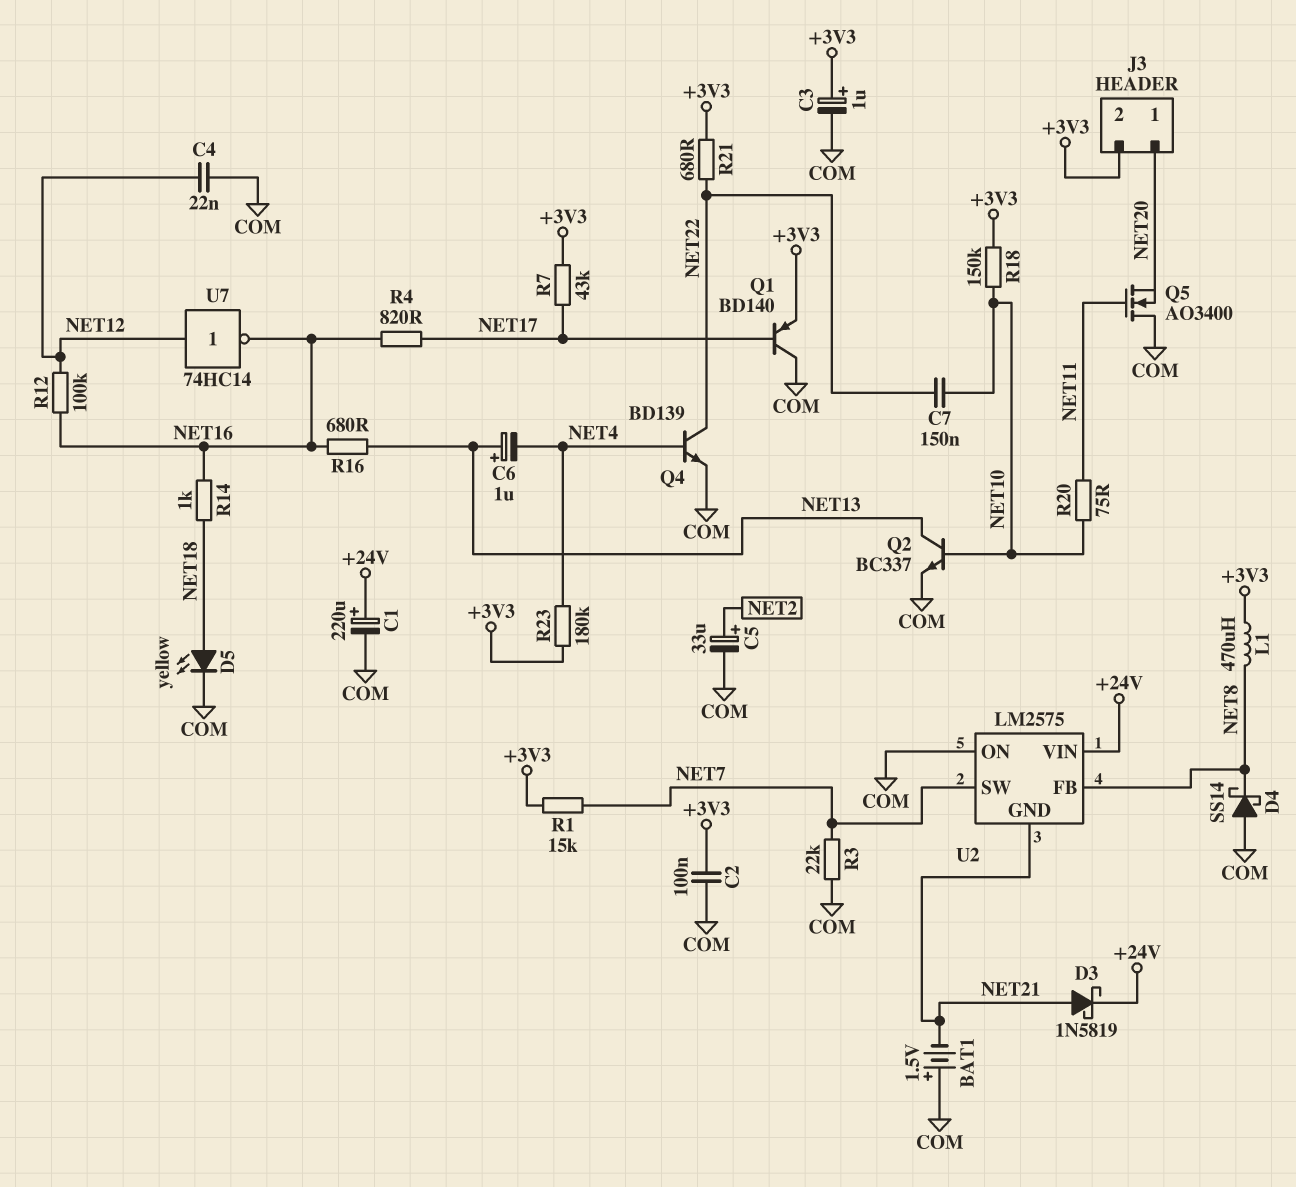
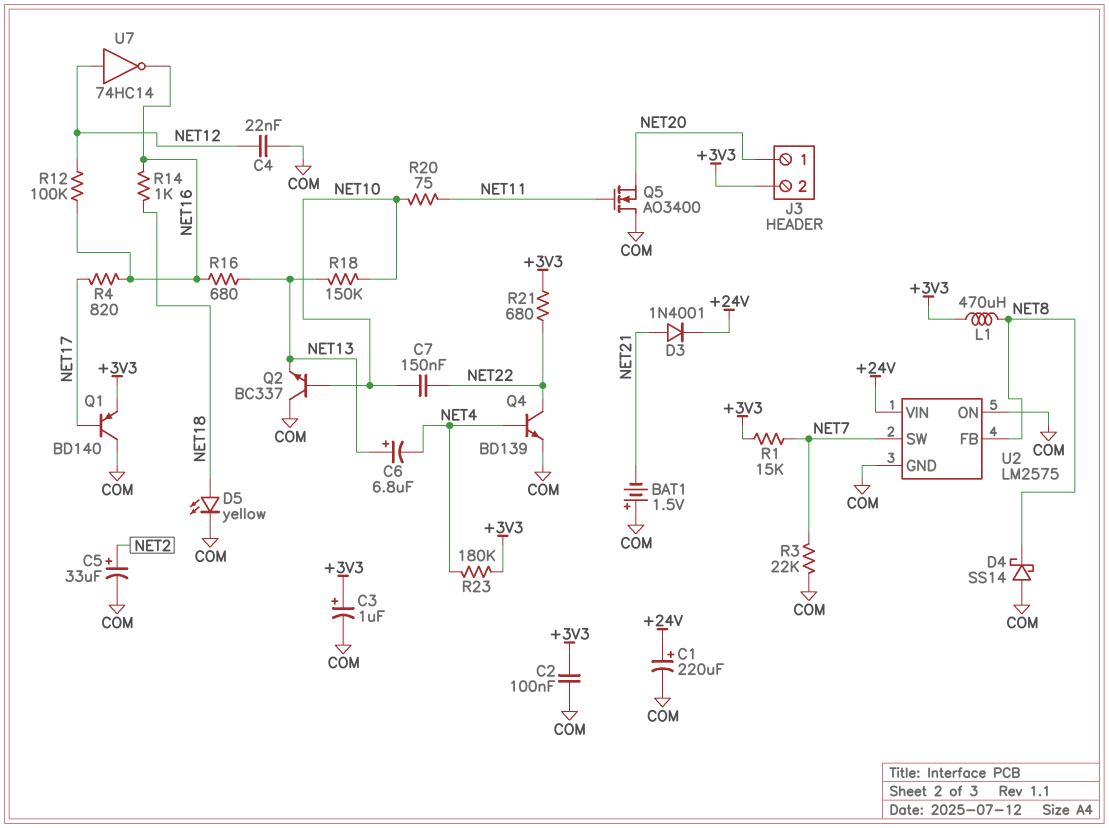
C6: 1uF (plus NET13, minus NET4) -> 6.8uF (plus NET13, minus NET4)
D3: schottky 1N5819 (A NET21, K +24V) -> diode 1N4001 (A NET21, K +24V)
Q2: NPN BC337 (B NET10, C NET13, E COM) -> NPN BC337 (B NET10, C COM, E NET13)
R7: 43k (+3V3, NET17) -> none
R18: 150k (+3V3, NET10) -> 150k (NET10, NET13)
U2 pin GND: NET21 -> COM

